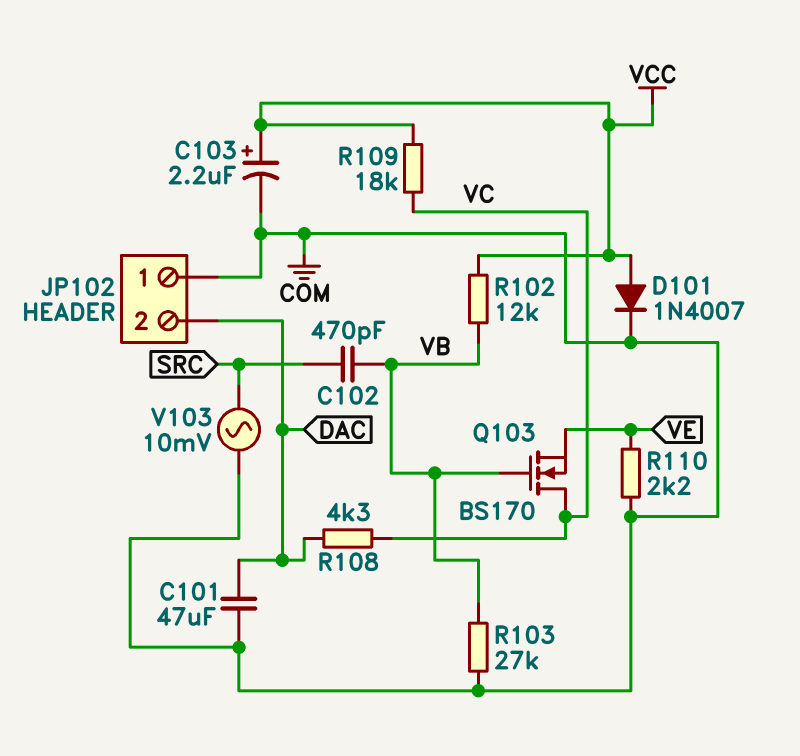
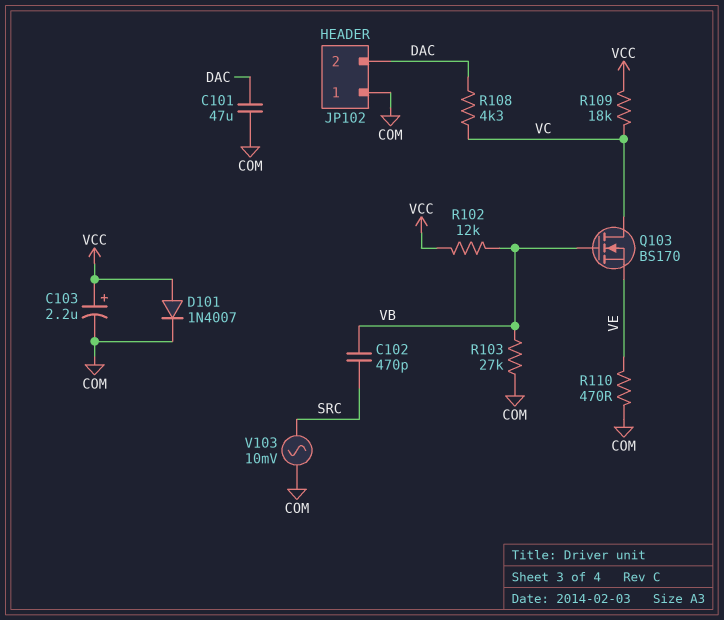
R110: 2.2k (COM, VE) -> 470 (COM, VE)

